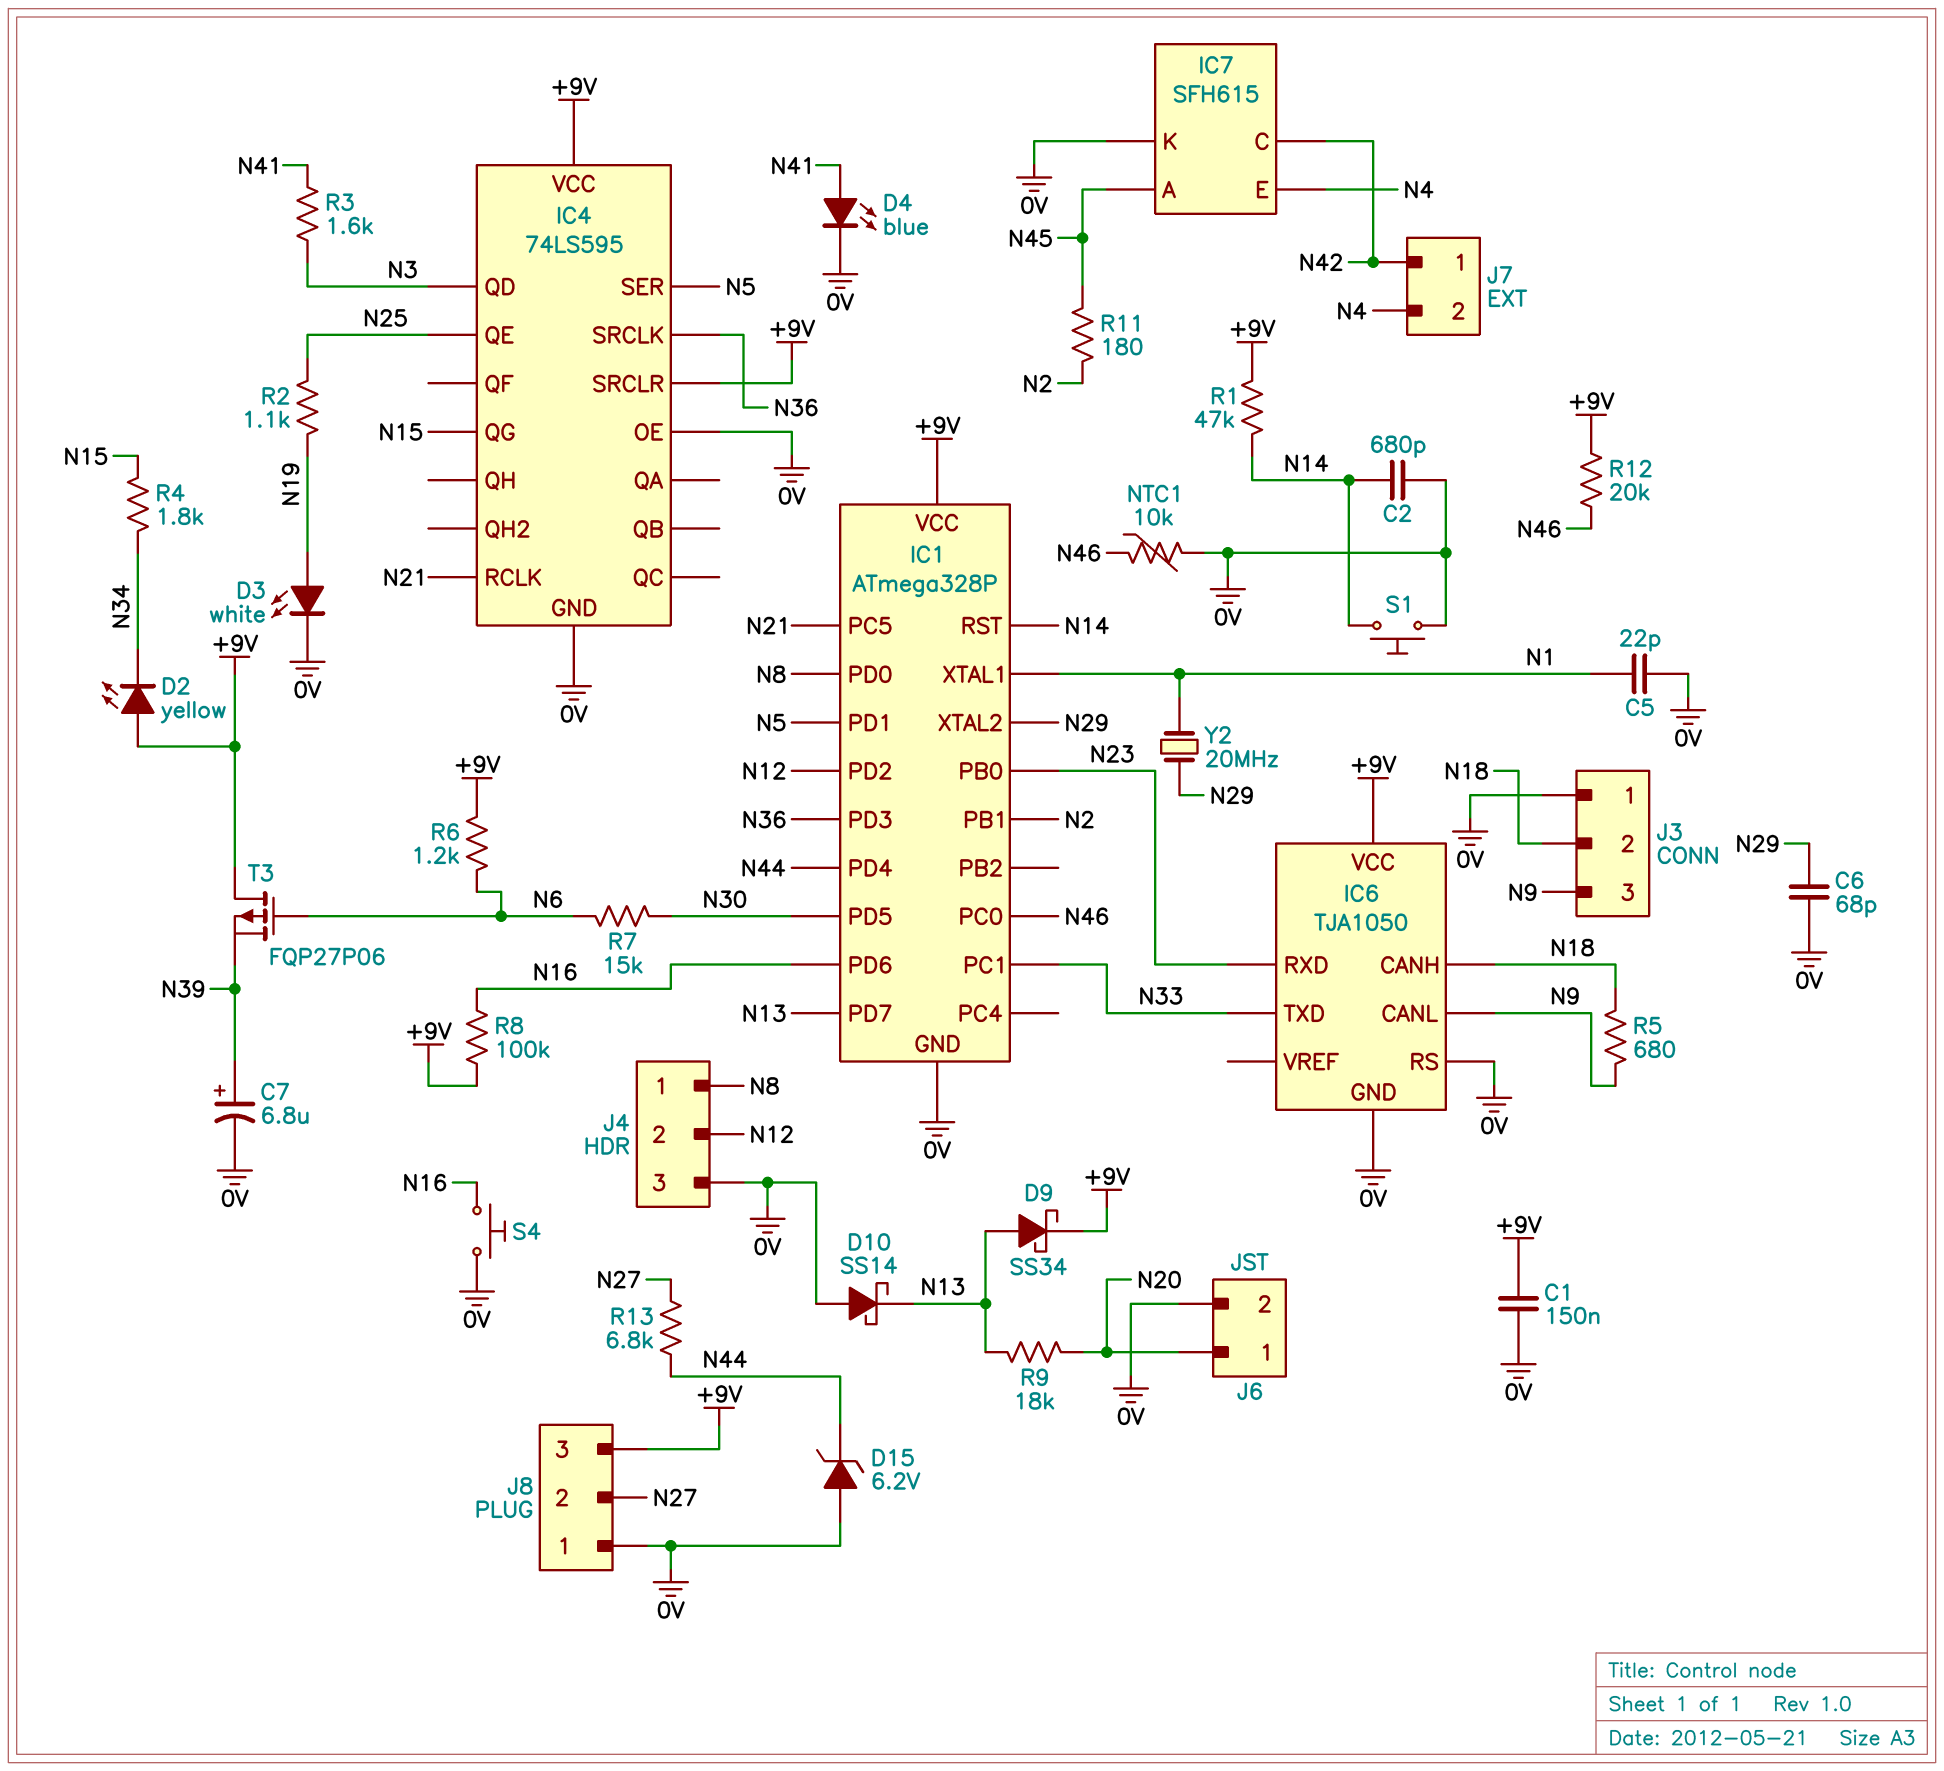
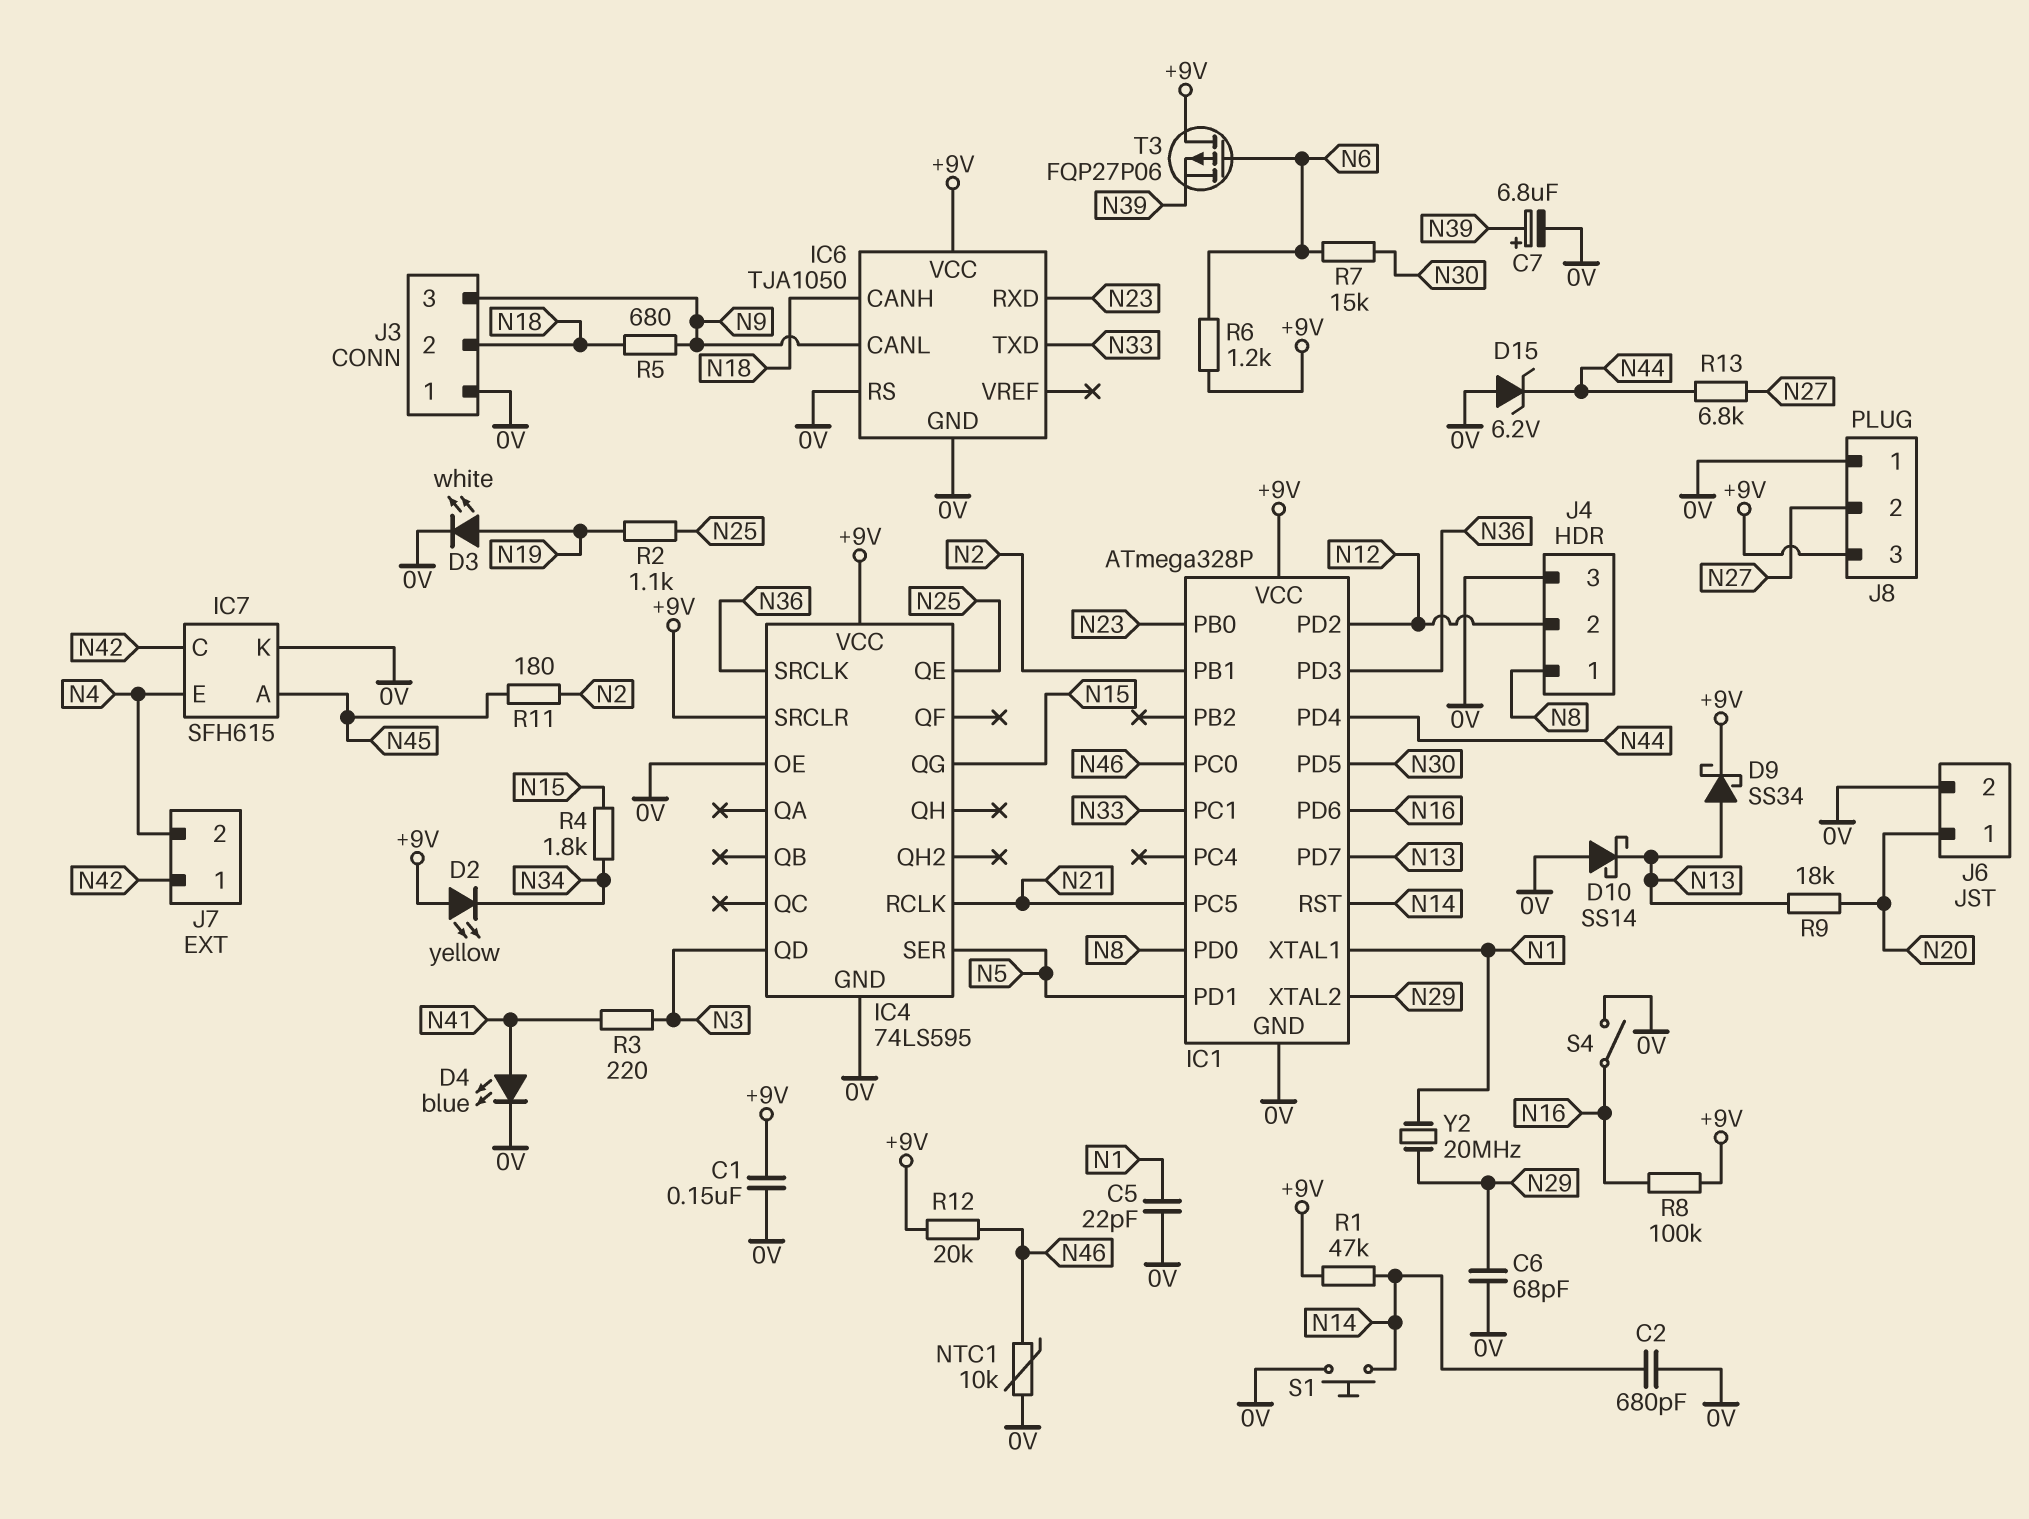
R3: 1.6k (N3, N41) -> 220 (N3, N41)
S4: button (0V, N16) -> switch (0V, N16)

